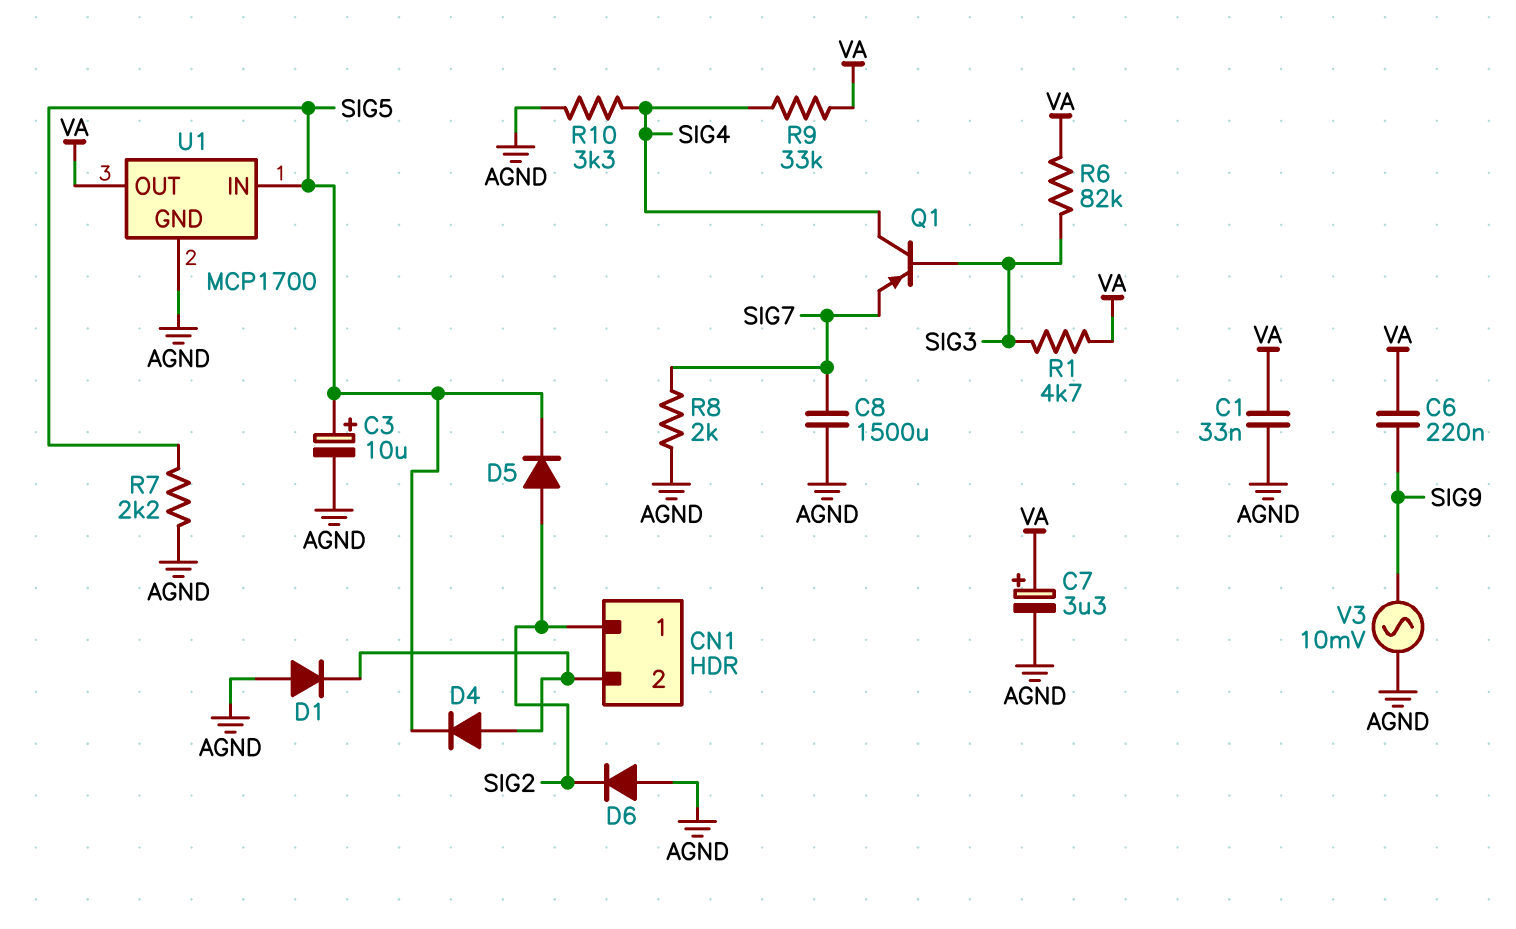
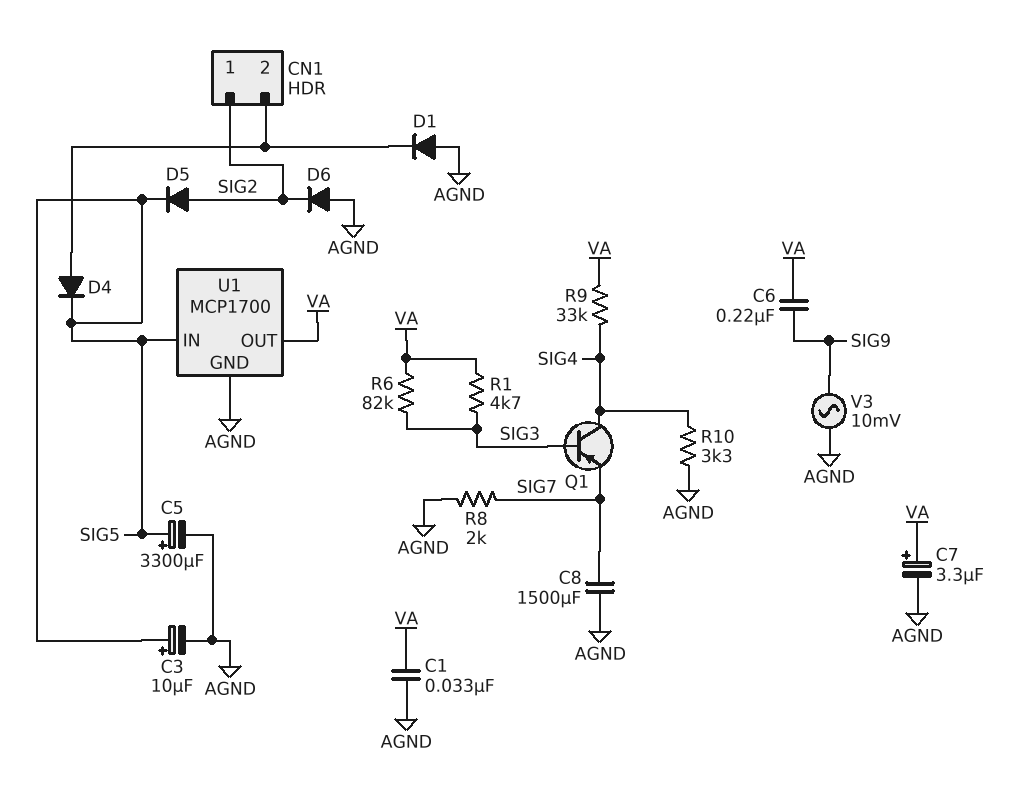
C5: none -> 3300uF (plus SIG5, minus AGND)
R7: 2.2k (AGND, SIG5) -> none

